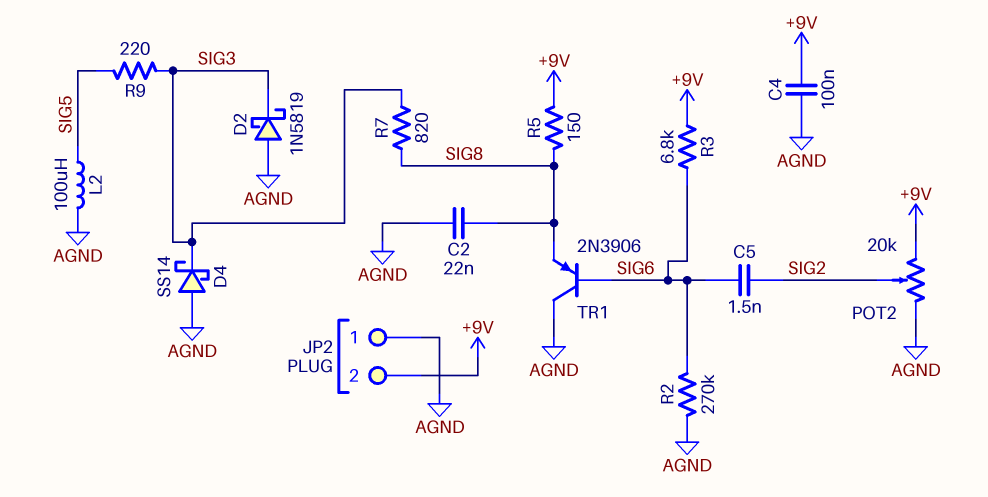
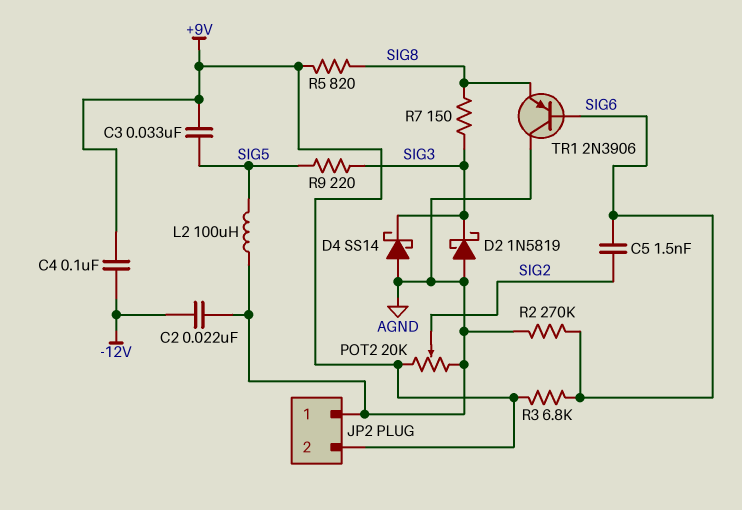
C2: 22nF (AGND, SIG8) -> 22nF (-12V, AGND)
C3: none -> 33nF (+9V, SIG5)
C4: 100nF (+9V, AGND) -> 100nF (+9V, -12V)
R5: 150 (+9V, SIG8) -> 820 (+9V, SIG8)
R7: 820 (SIG3, SIG8) -> 150 (SIG3, SIG8)

